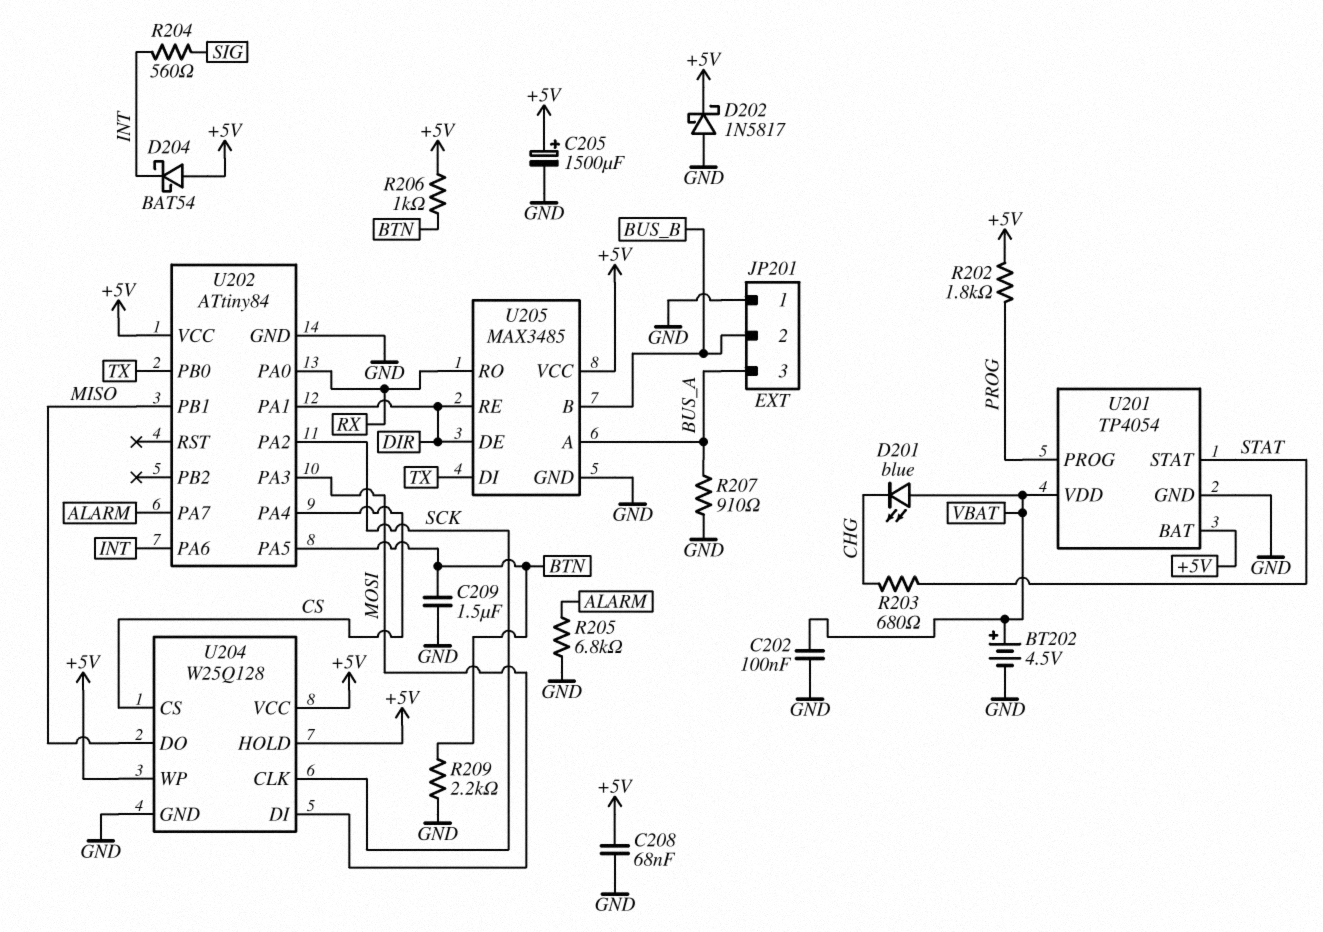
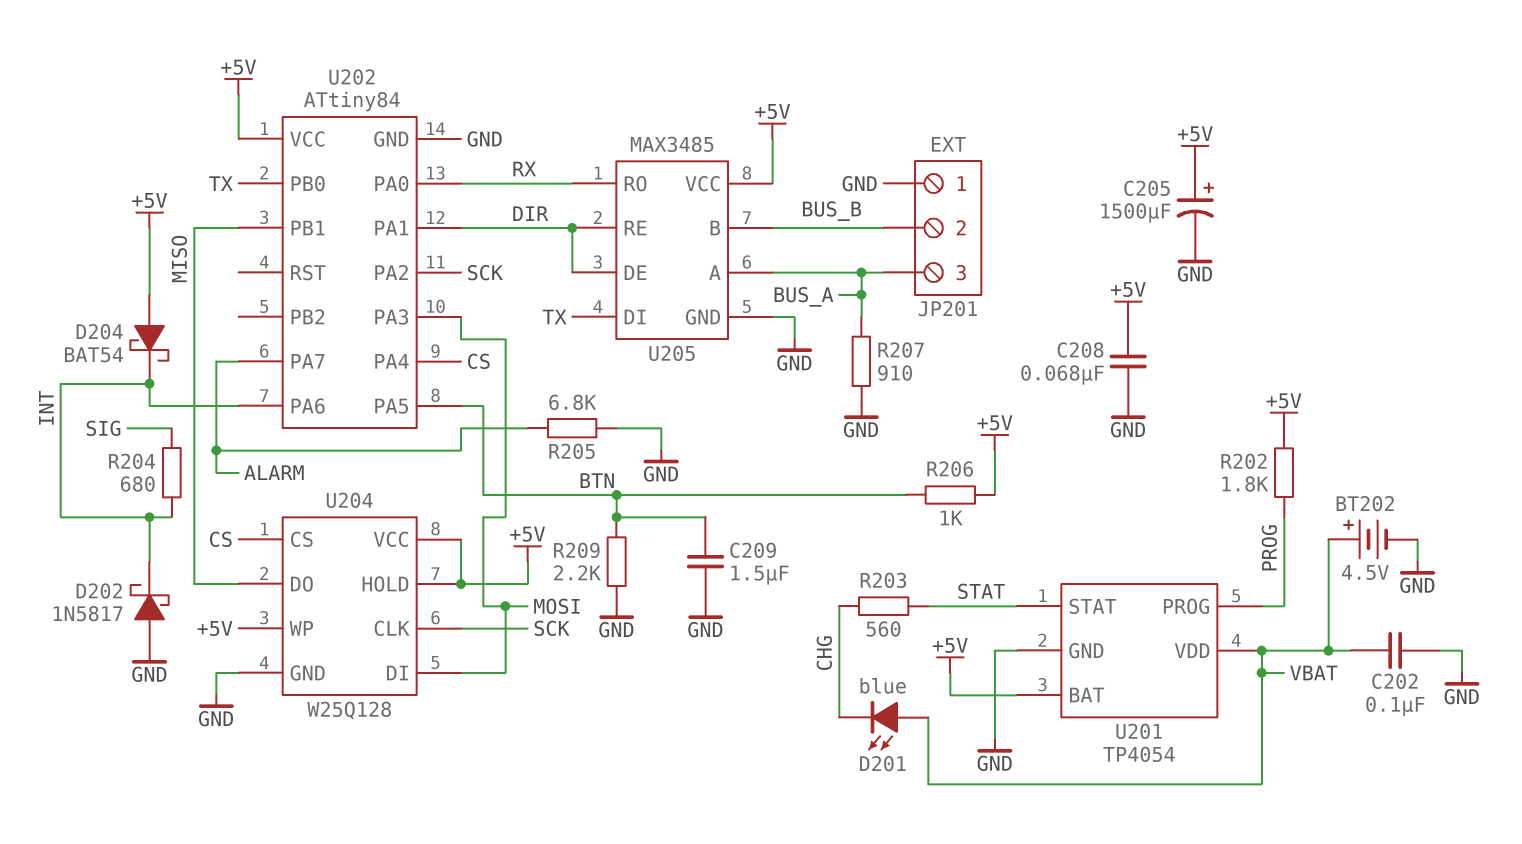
D202: schottky 1N5817 (A GND, K +5V) -> schottky 1N5817 (A GND, K INT)
R203: 680 (CHG, STAT) -> 560 (CHG, STAT)
R204: 560 (INT, SIG) -> 680 (INT, SIG)

